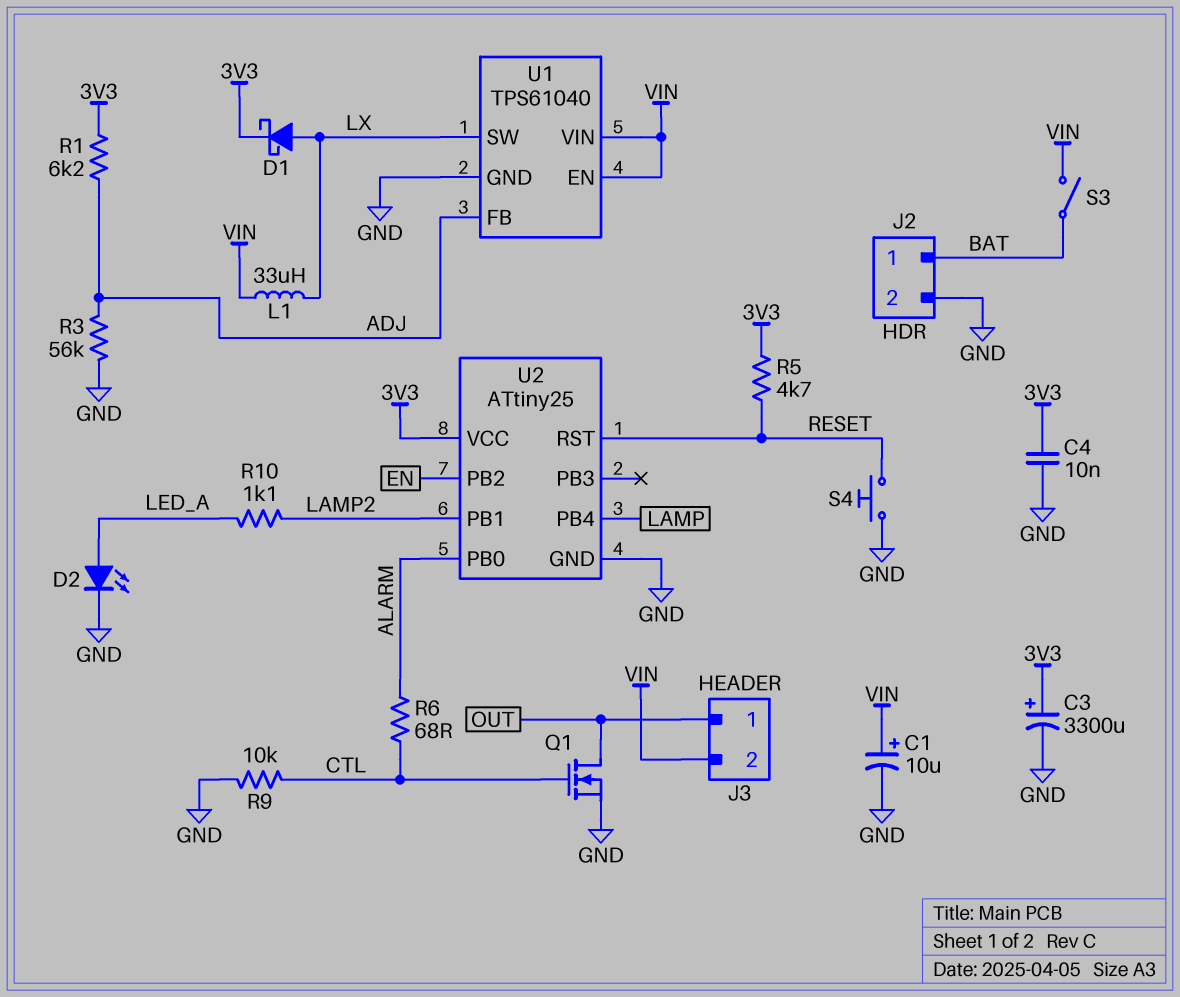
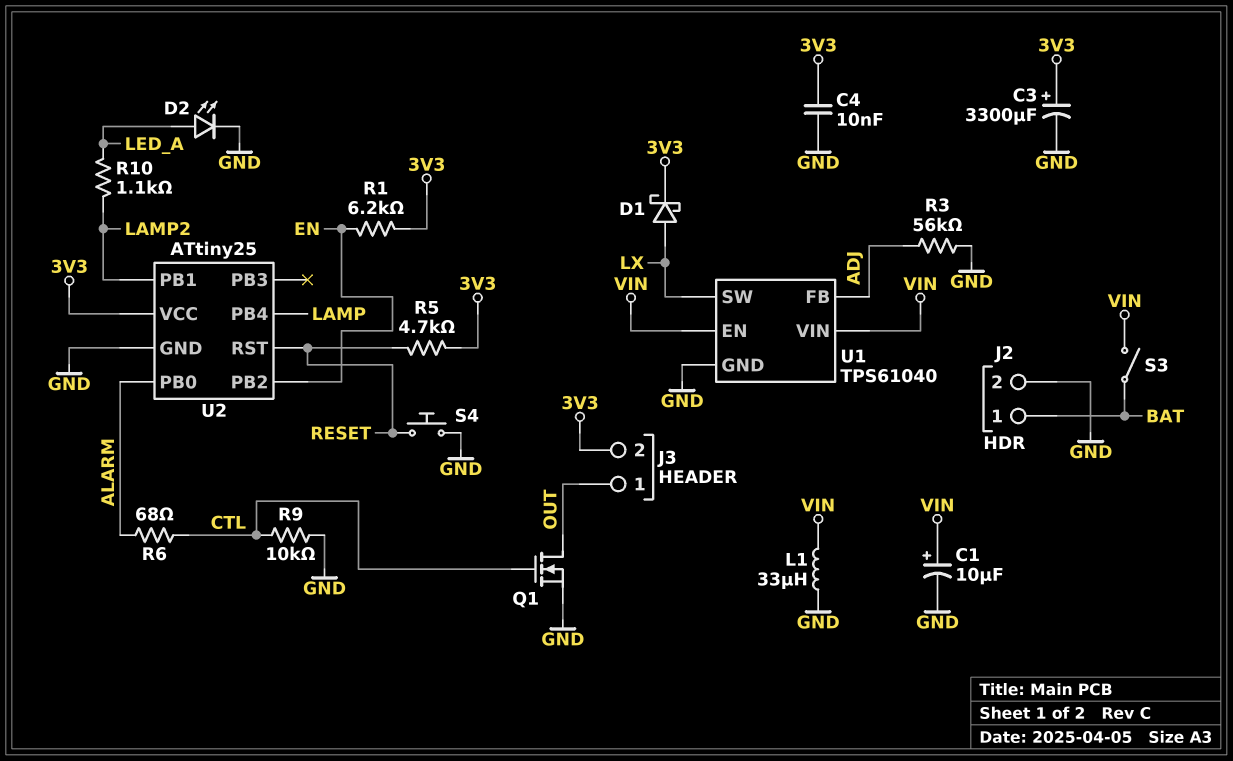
J3 pin 2: VIN -> 3V3
L1: 33uH (LX, VIN) -> 33uH (GND, VIN)
R1: 6.2k (3V3, ADJ) -> 6.2k (3V3, EN)

